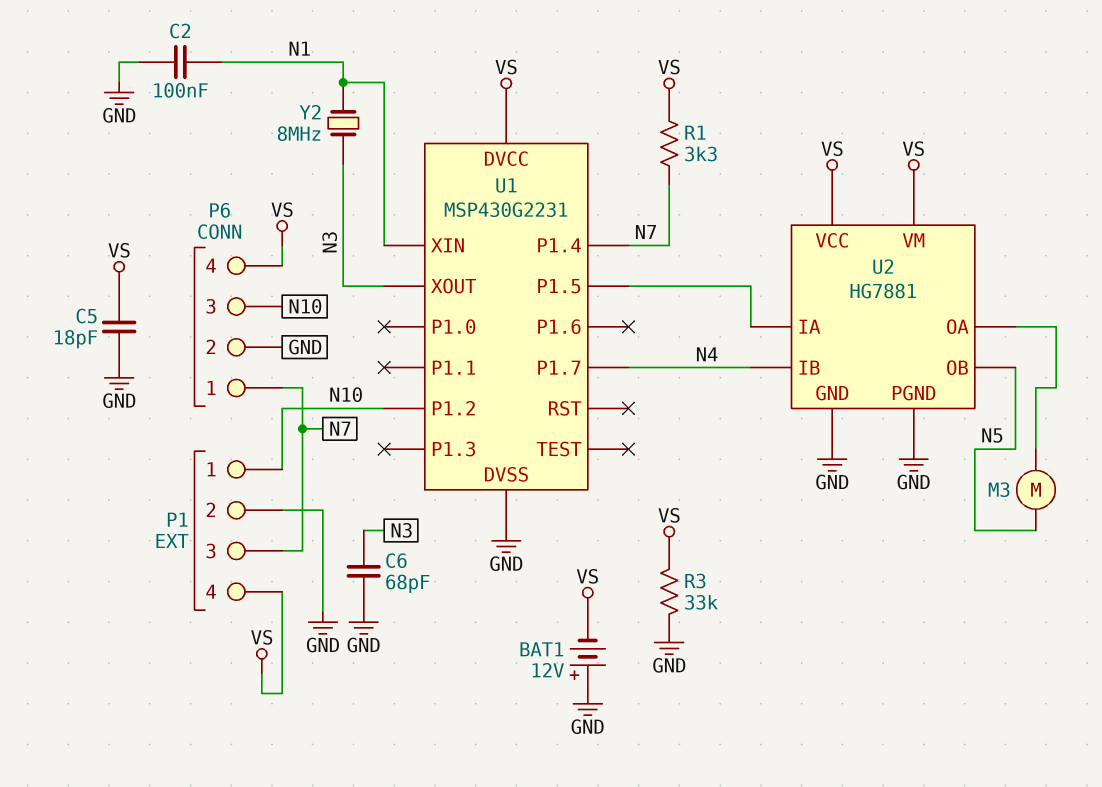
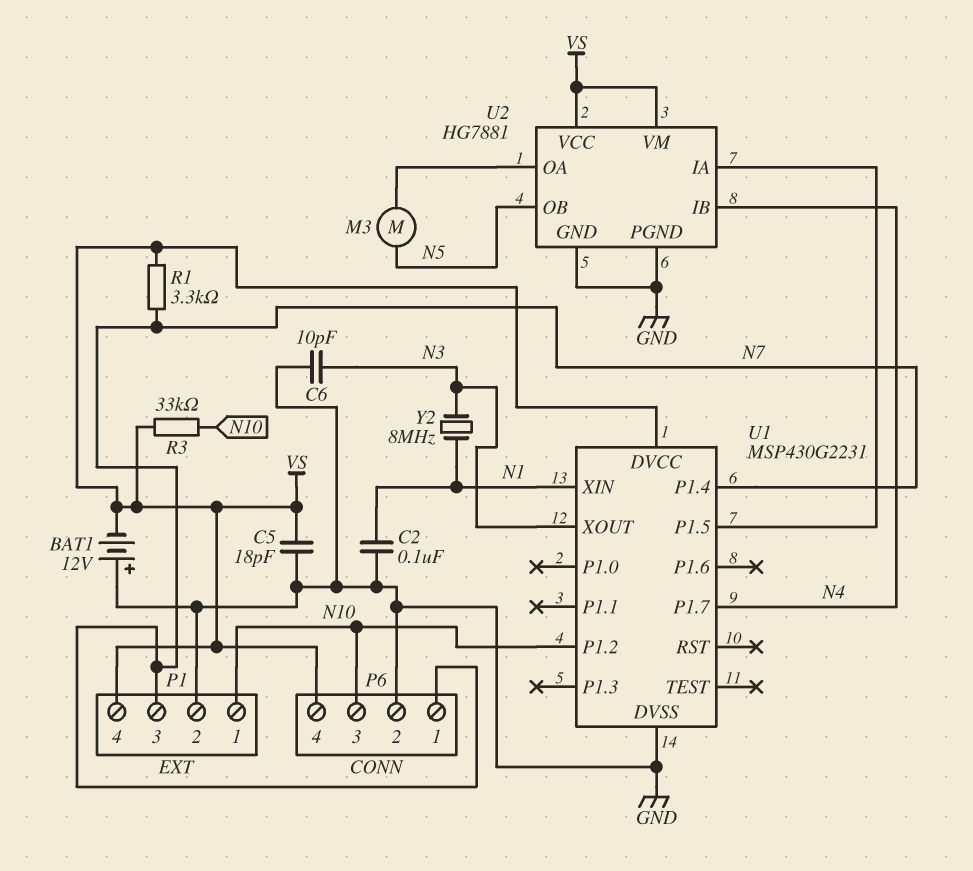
C6: 68pF (GND, N3) -> 10pF (GND, N3)
R3: 33k (GND, VS) -> 33k (N10, VS)

